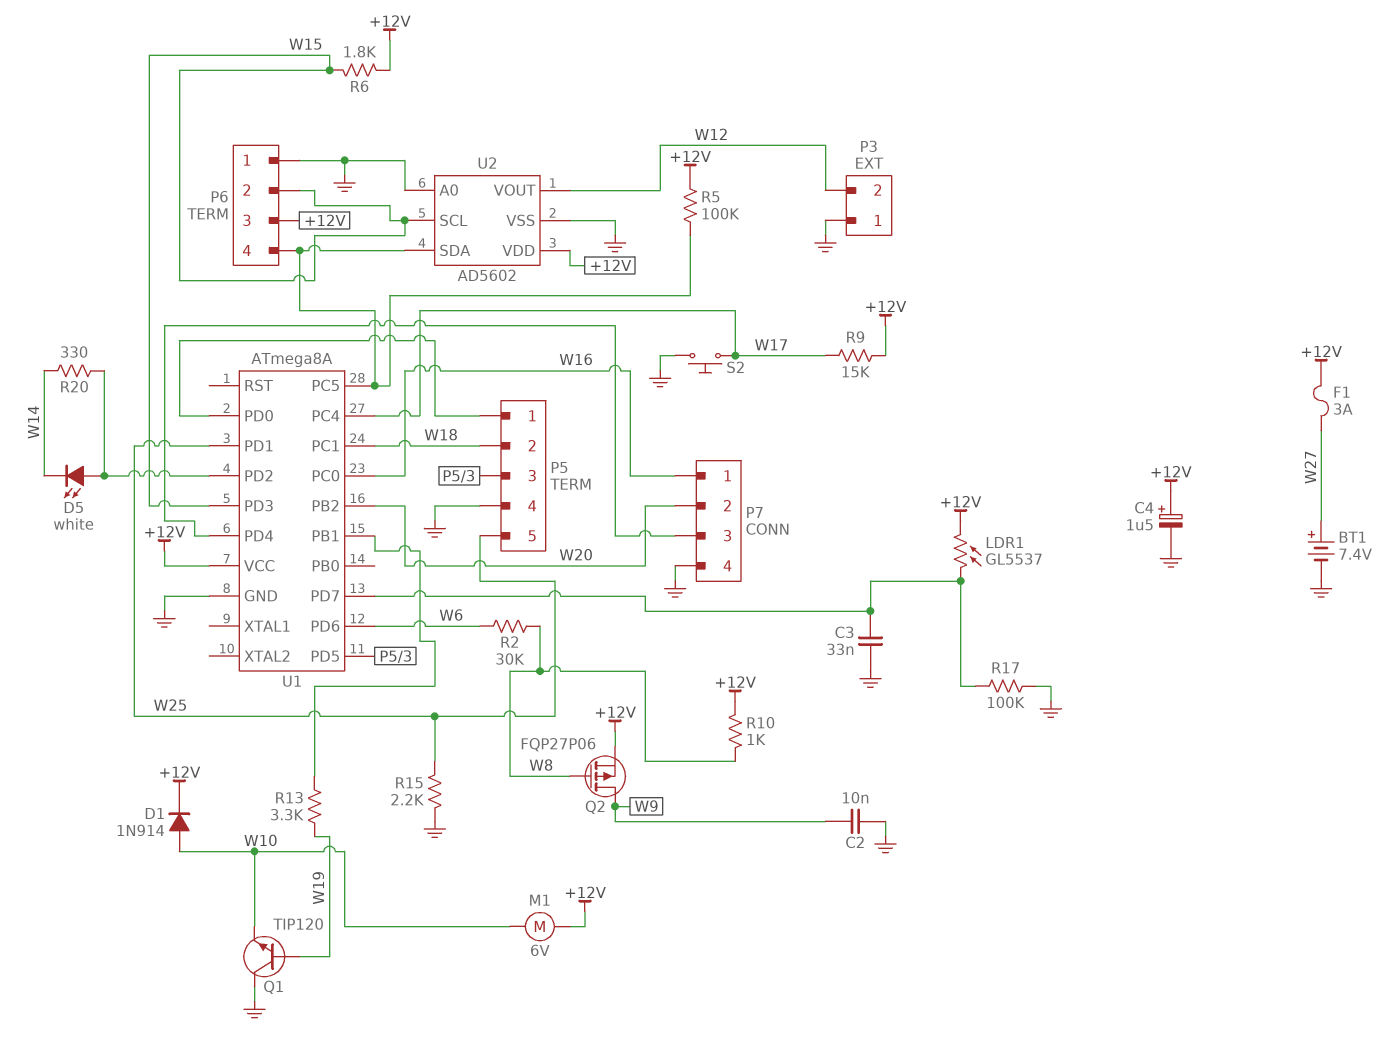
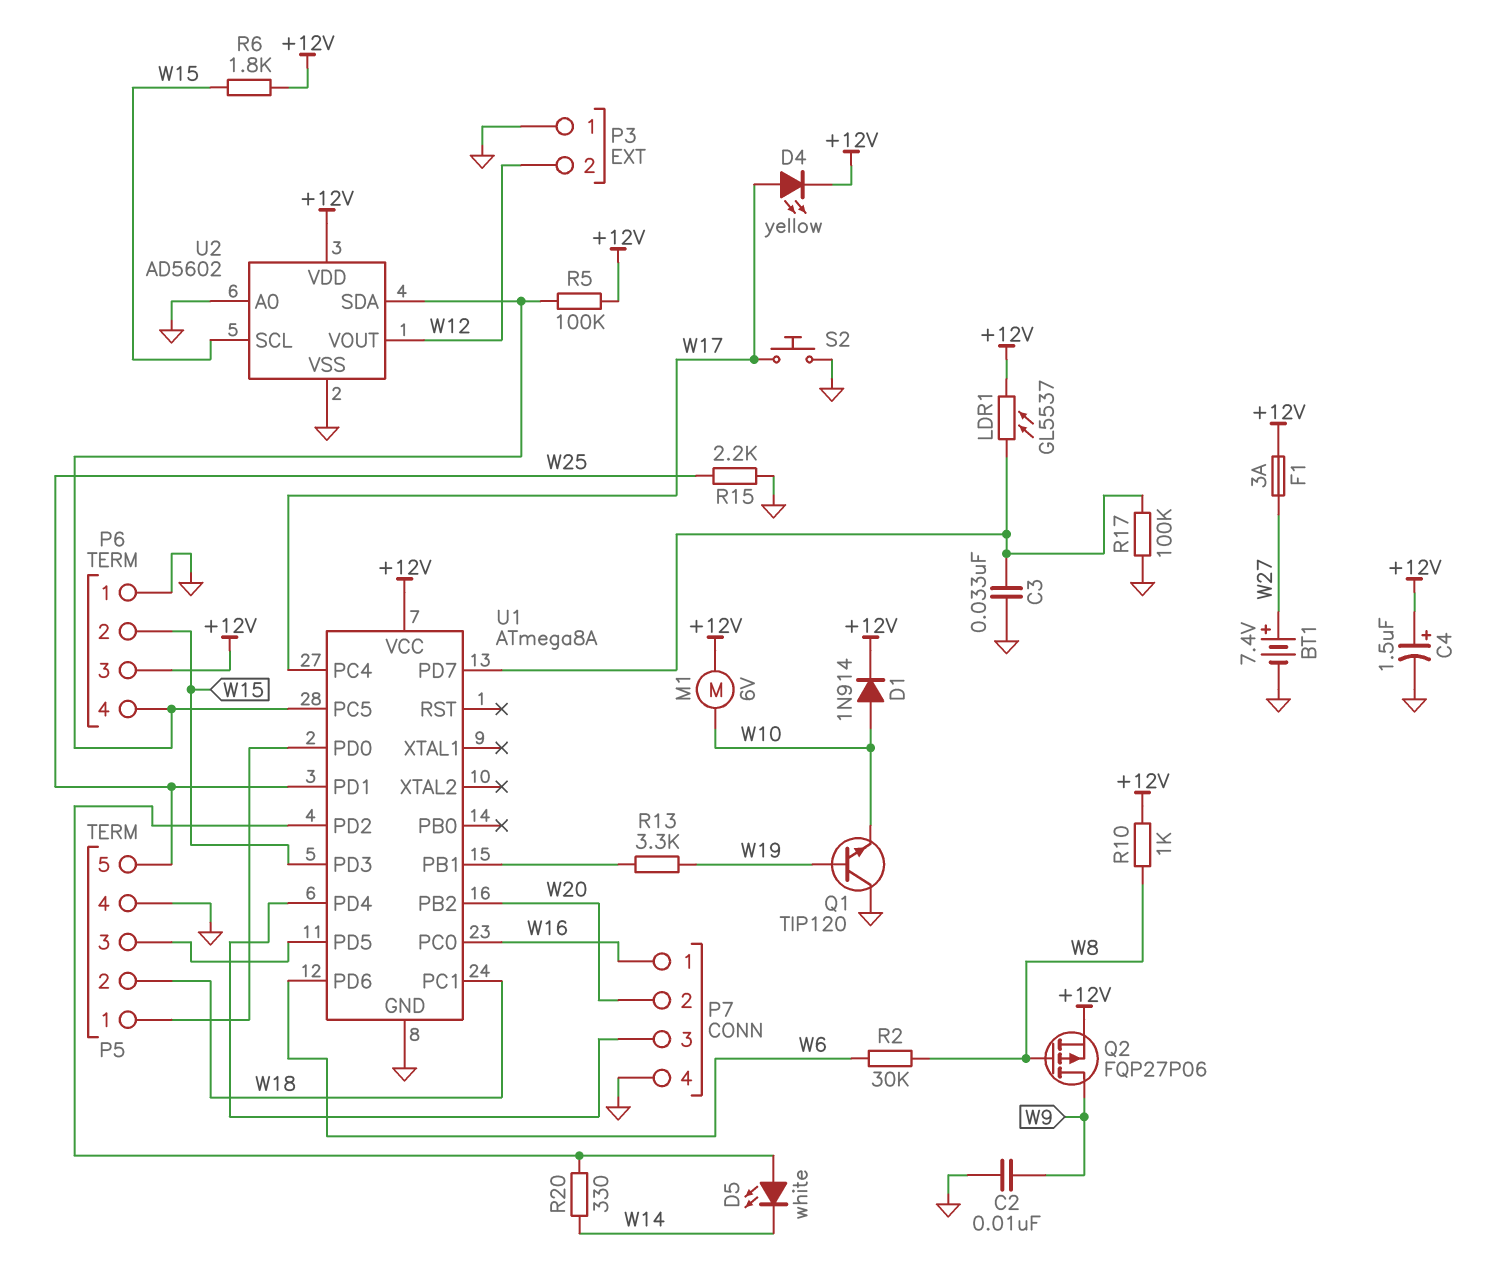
D4: none -> LED yellow (A W17, K +12V)
R9: 15k (+12V, W17) -> none

